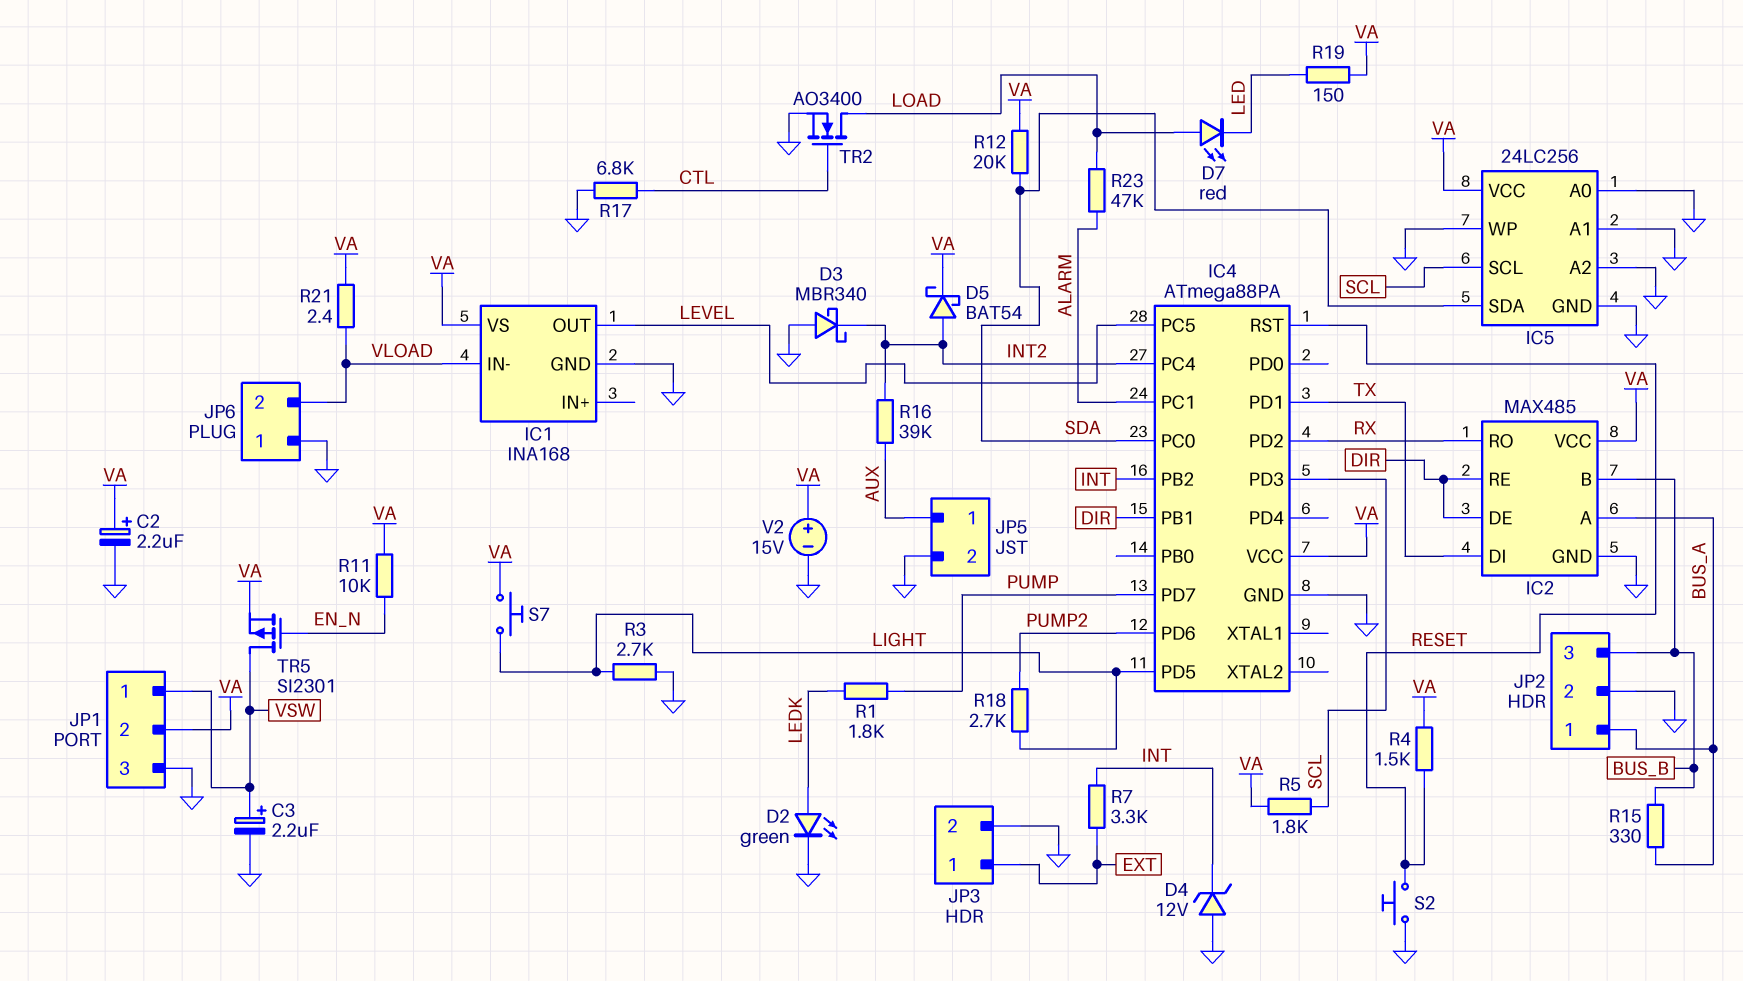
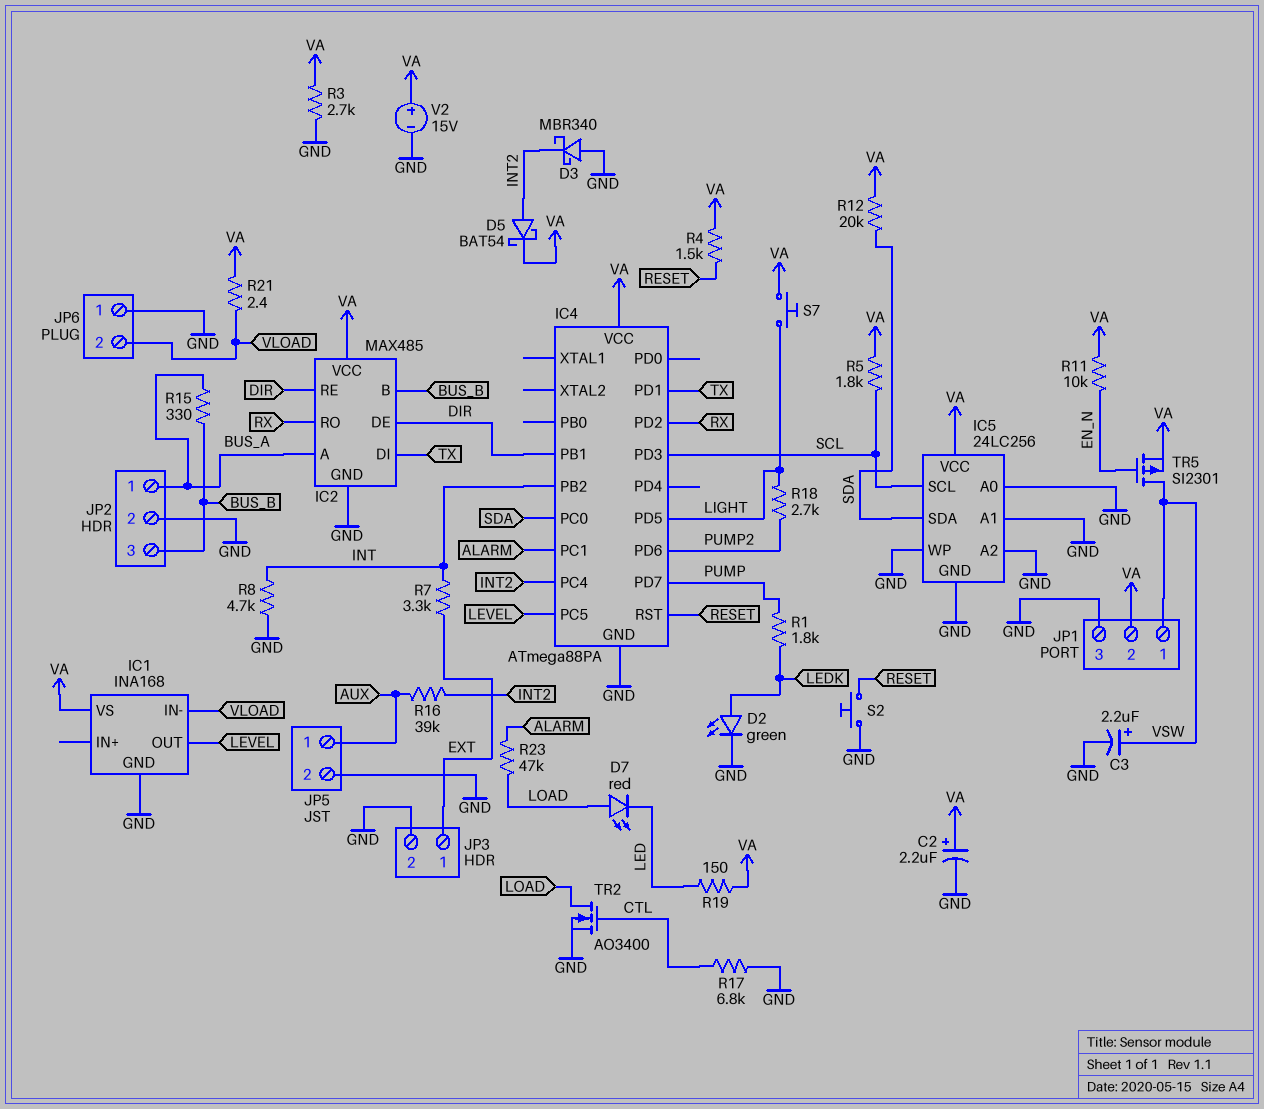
D4: zener 12V (A GND, K INT) -> none
R3: 2.7k (GND, LIGHT) -> 2.7k (GND, VA)
R8: none -> 4.7k (GND, INT)

